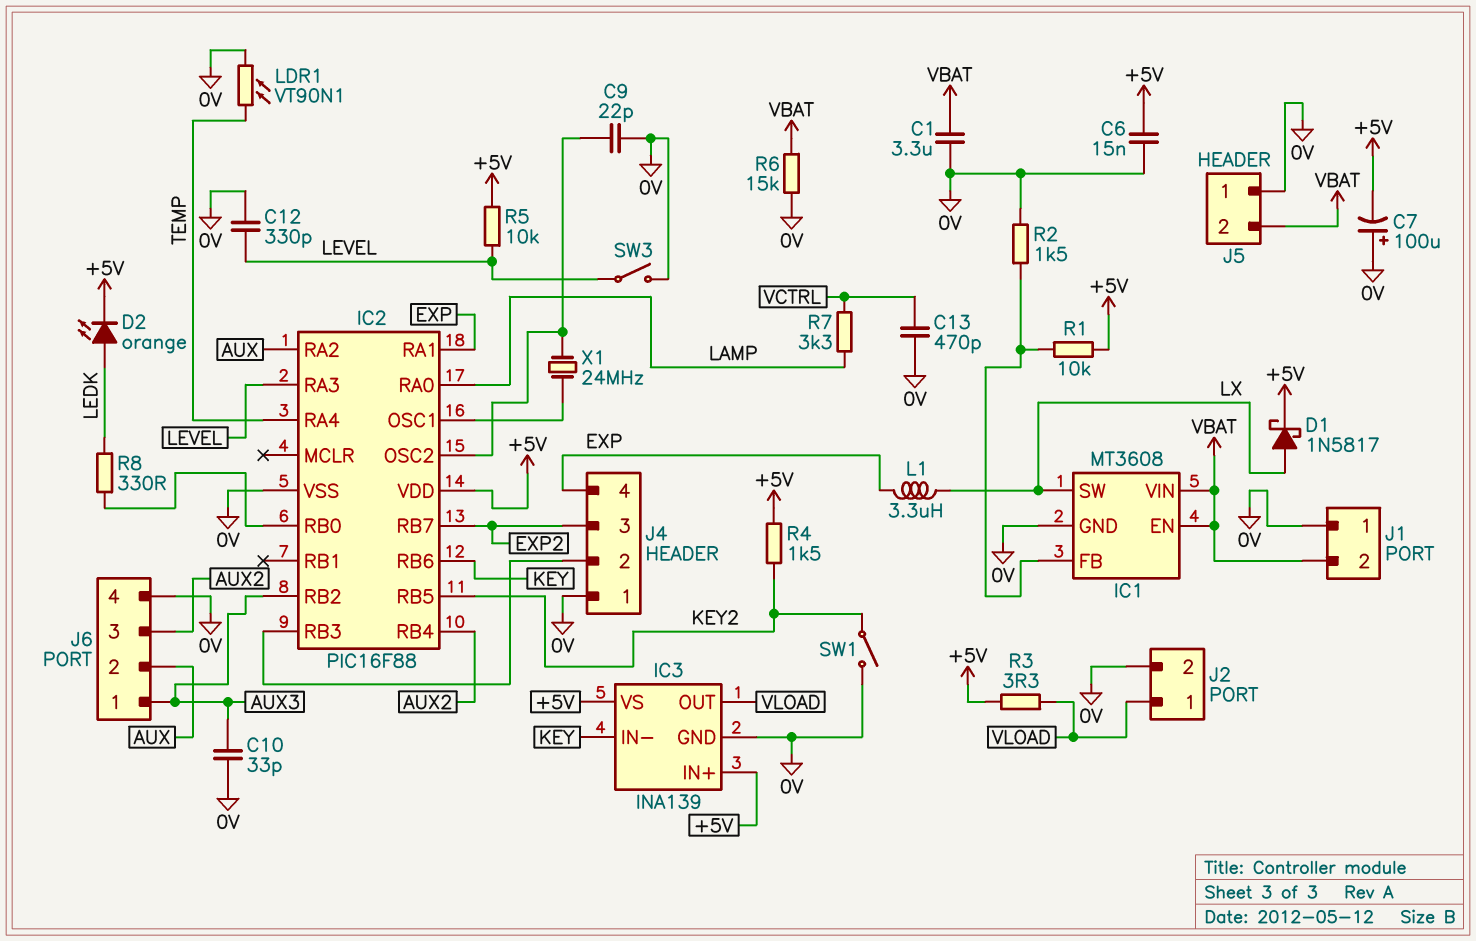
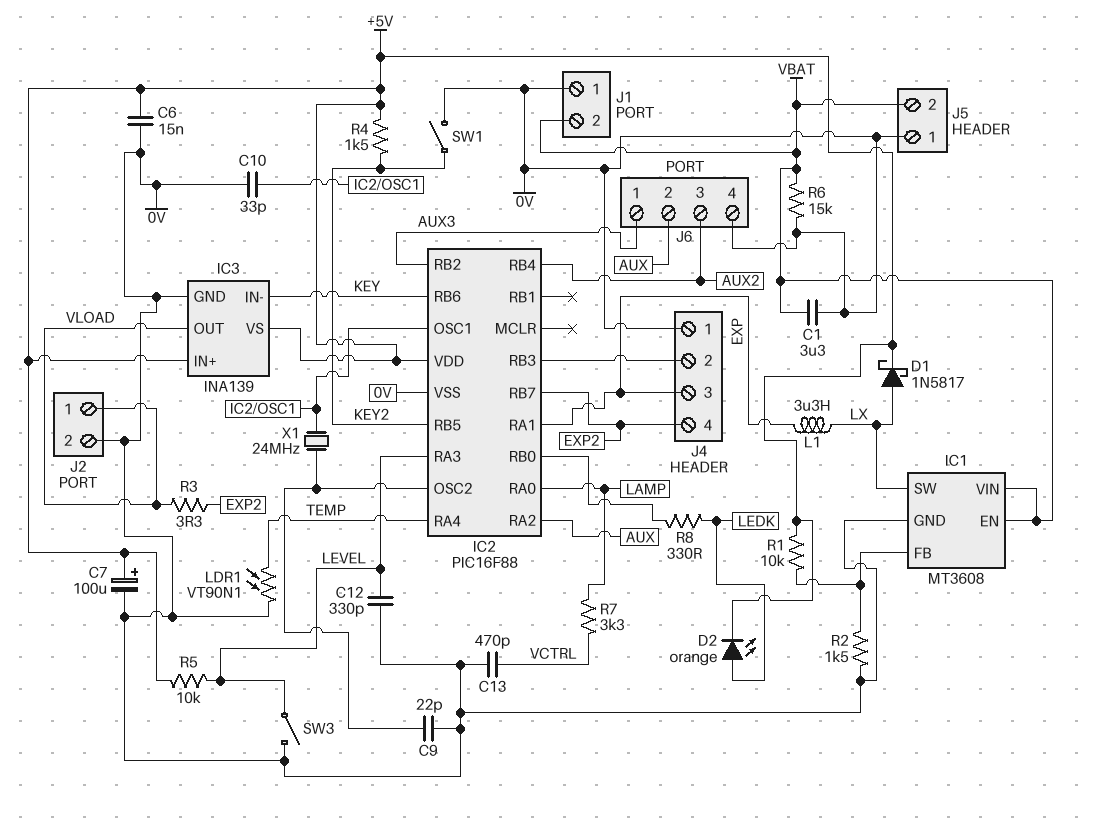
C7: 100uF (plus 0V, minus +5V) -> 100uF (plus +5V, minus 0V)
C10: 33pF (0V, AUX3) -> 33pF (0V, IC2/OSC1)
J4 pin 3: EXP2 -> EXP
J4 pin 4: EXP -> EXP2
R3: 3.3 (+5V, VLOAD) -> 3.3 (EXP2, VLOAD)

